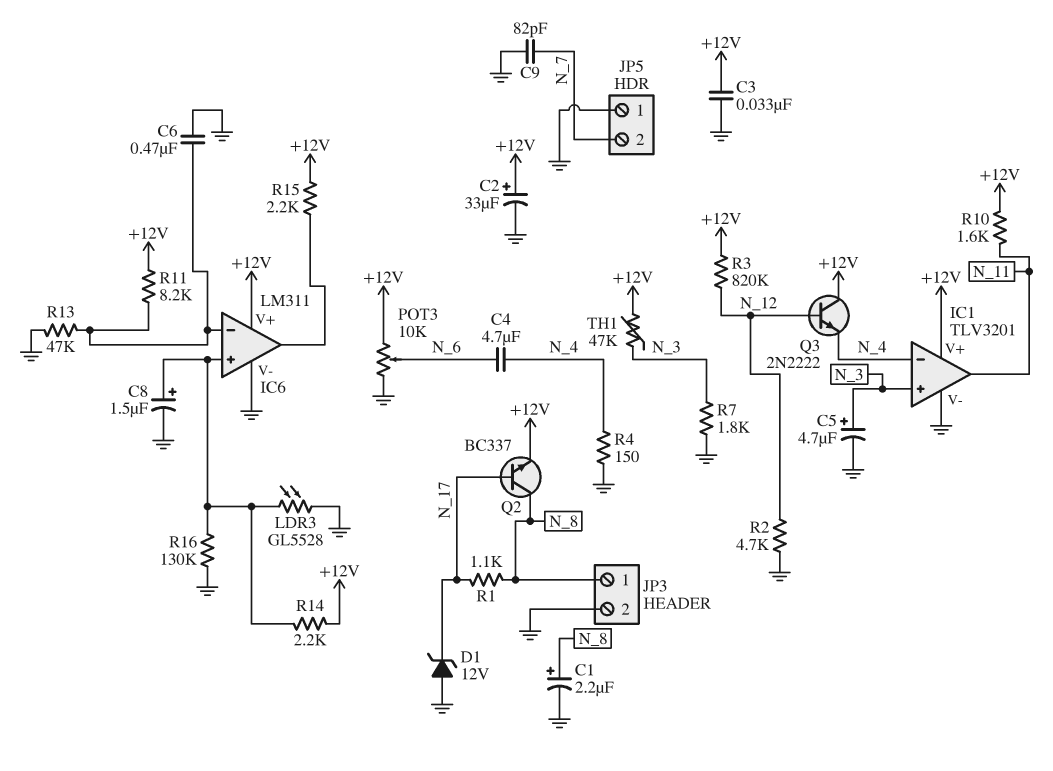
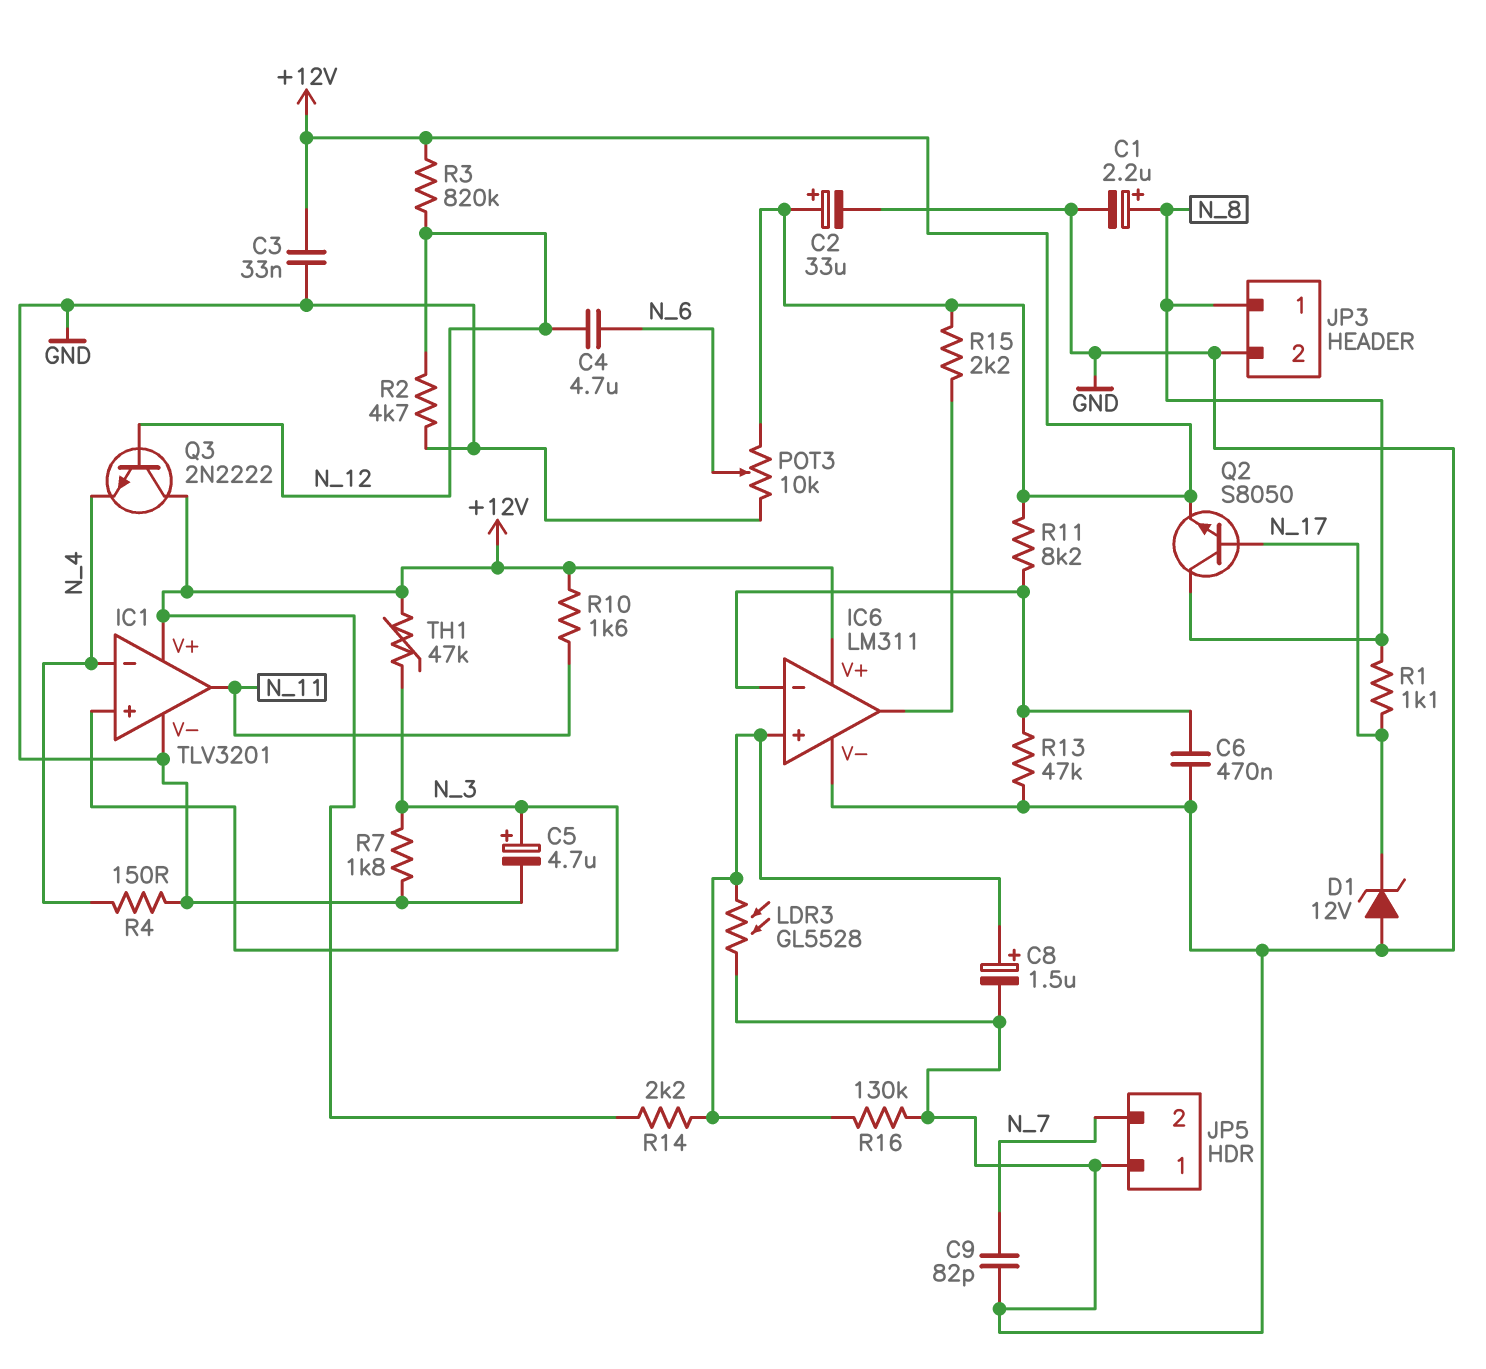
C4: 4.7uF (N_4, N_6) -> 4.7uF (N_6, N_12)
Q2: NPN BC337 (B N_17, C N_8, E +12V) -> NPN S8050 (B N_17, C N_8, E +12V)

